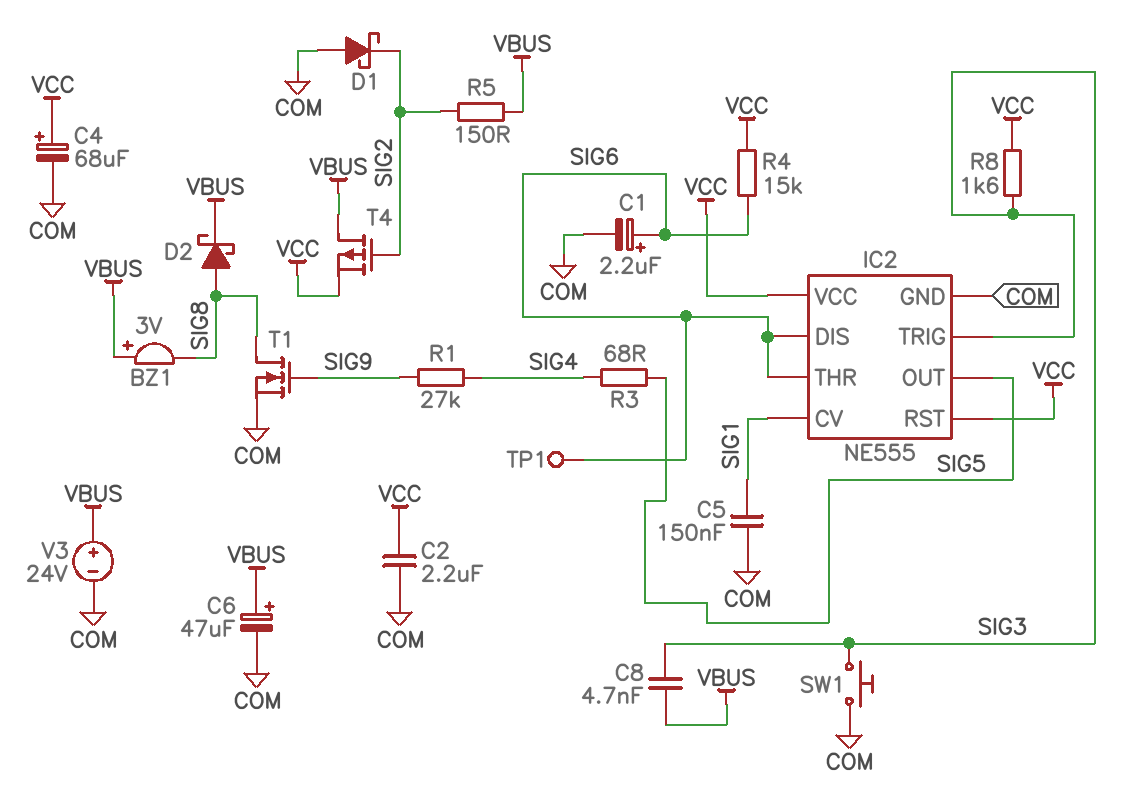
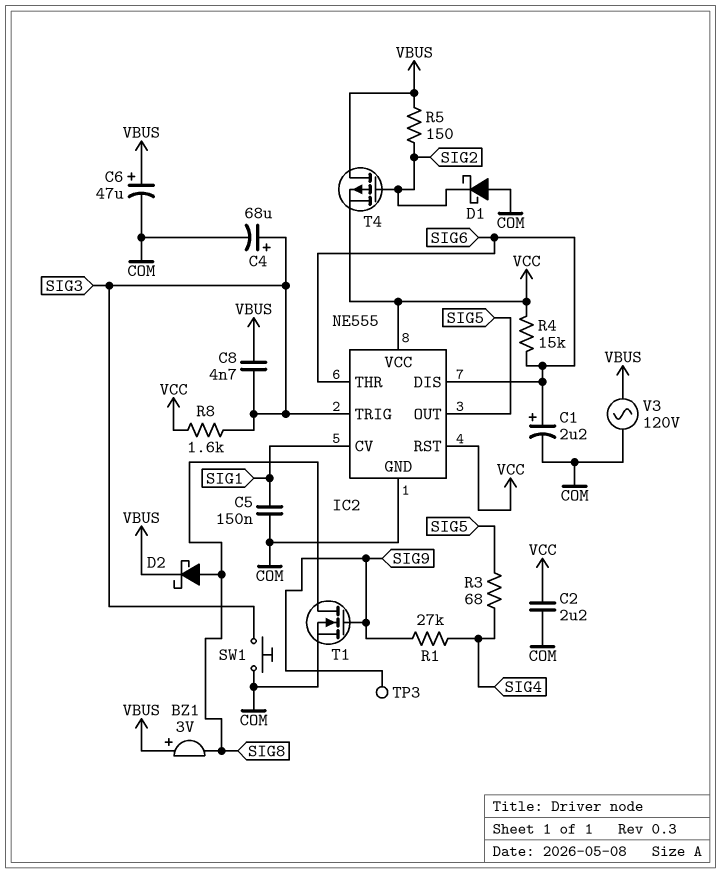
C4: 68uF (plus VCC, minus COM) -> 68uF (plus SIG3, minus COM)
TP1: test point (SIG6) -> none
TP3: none -> test point (SIG9)
V3: 24V (plus VBUS, minus COM) -> AC 120V (COM, VBUS)

